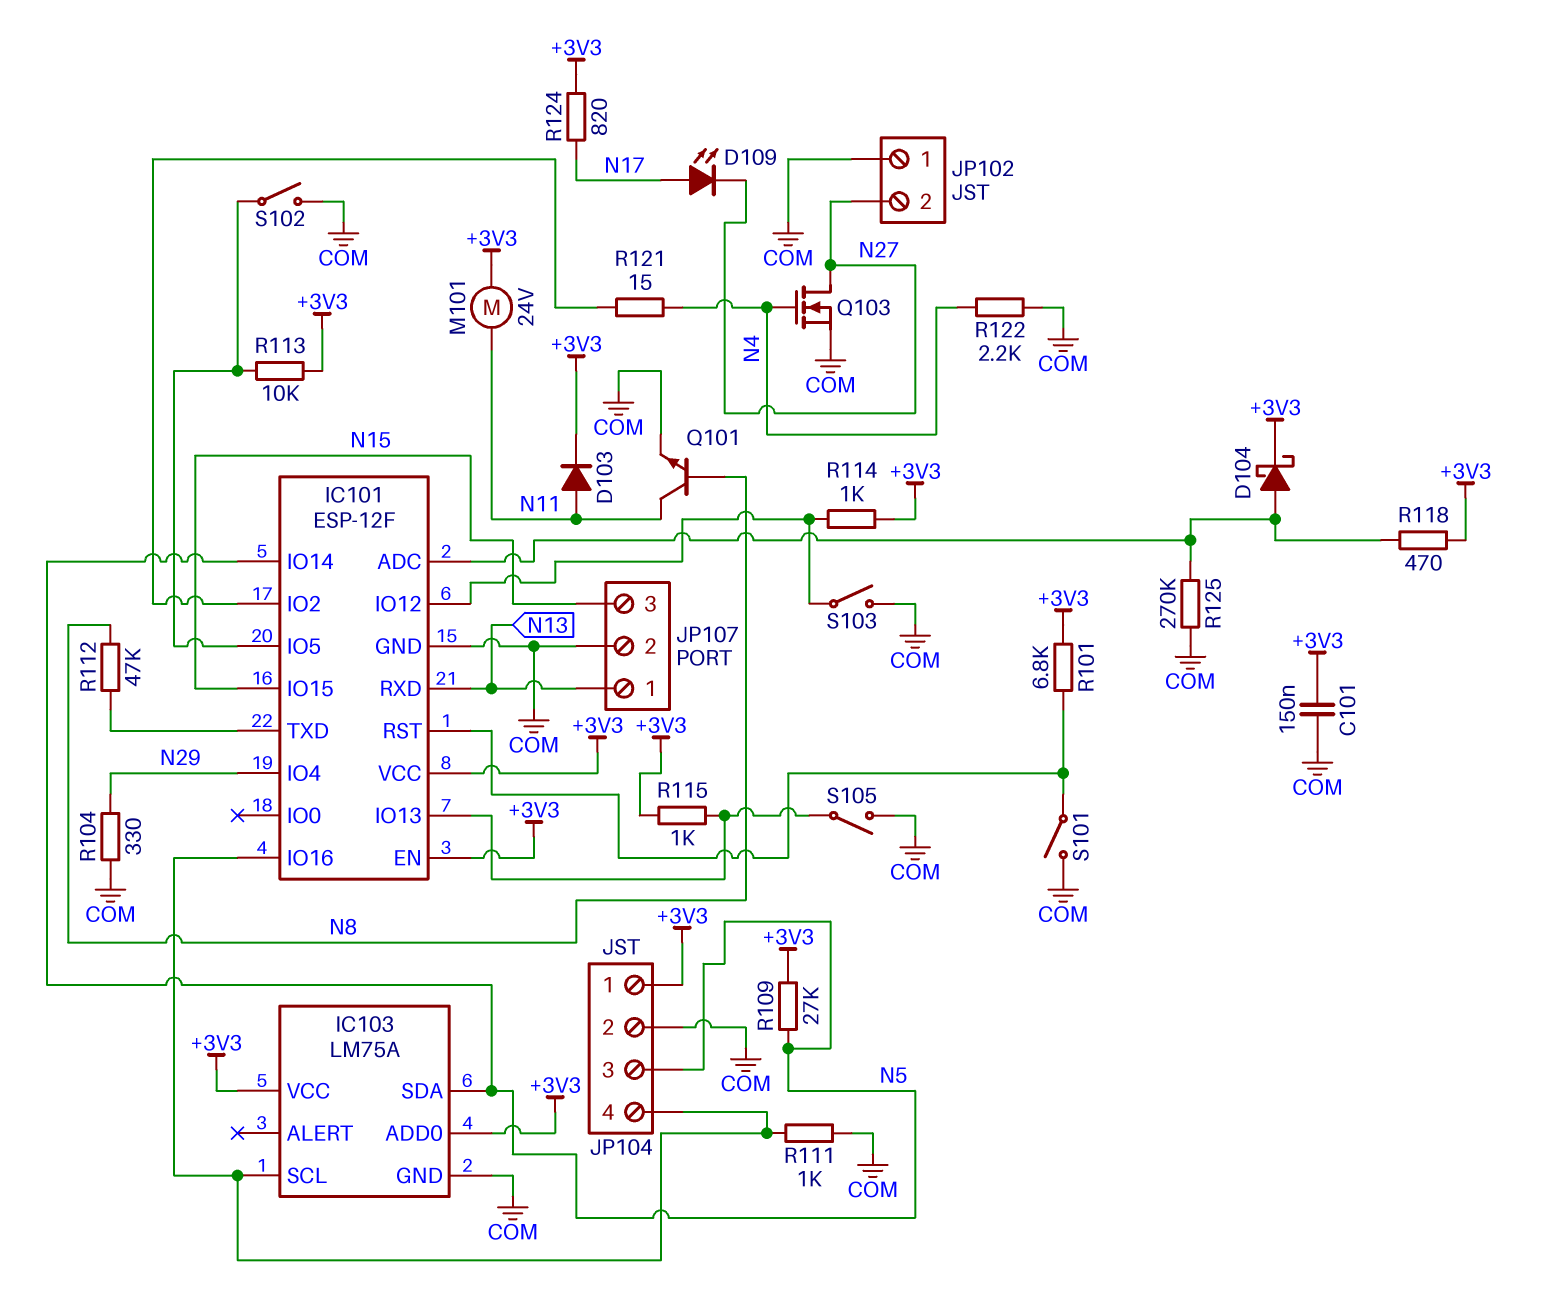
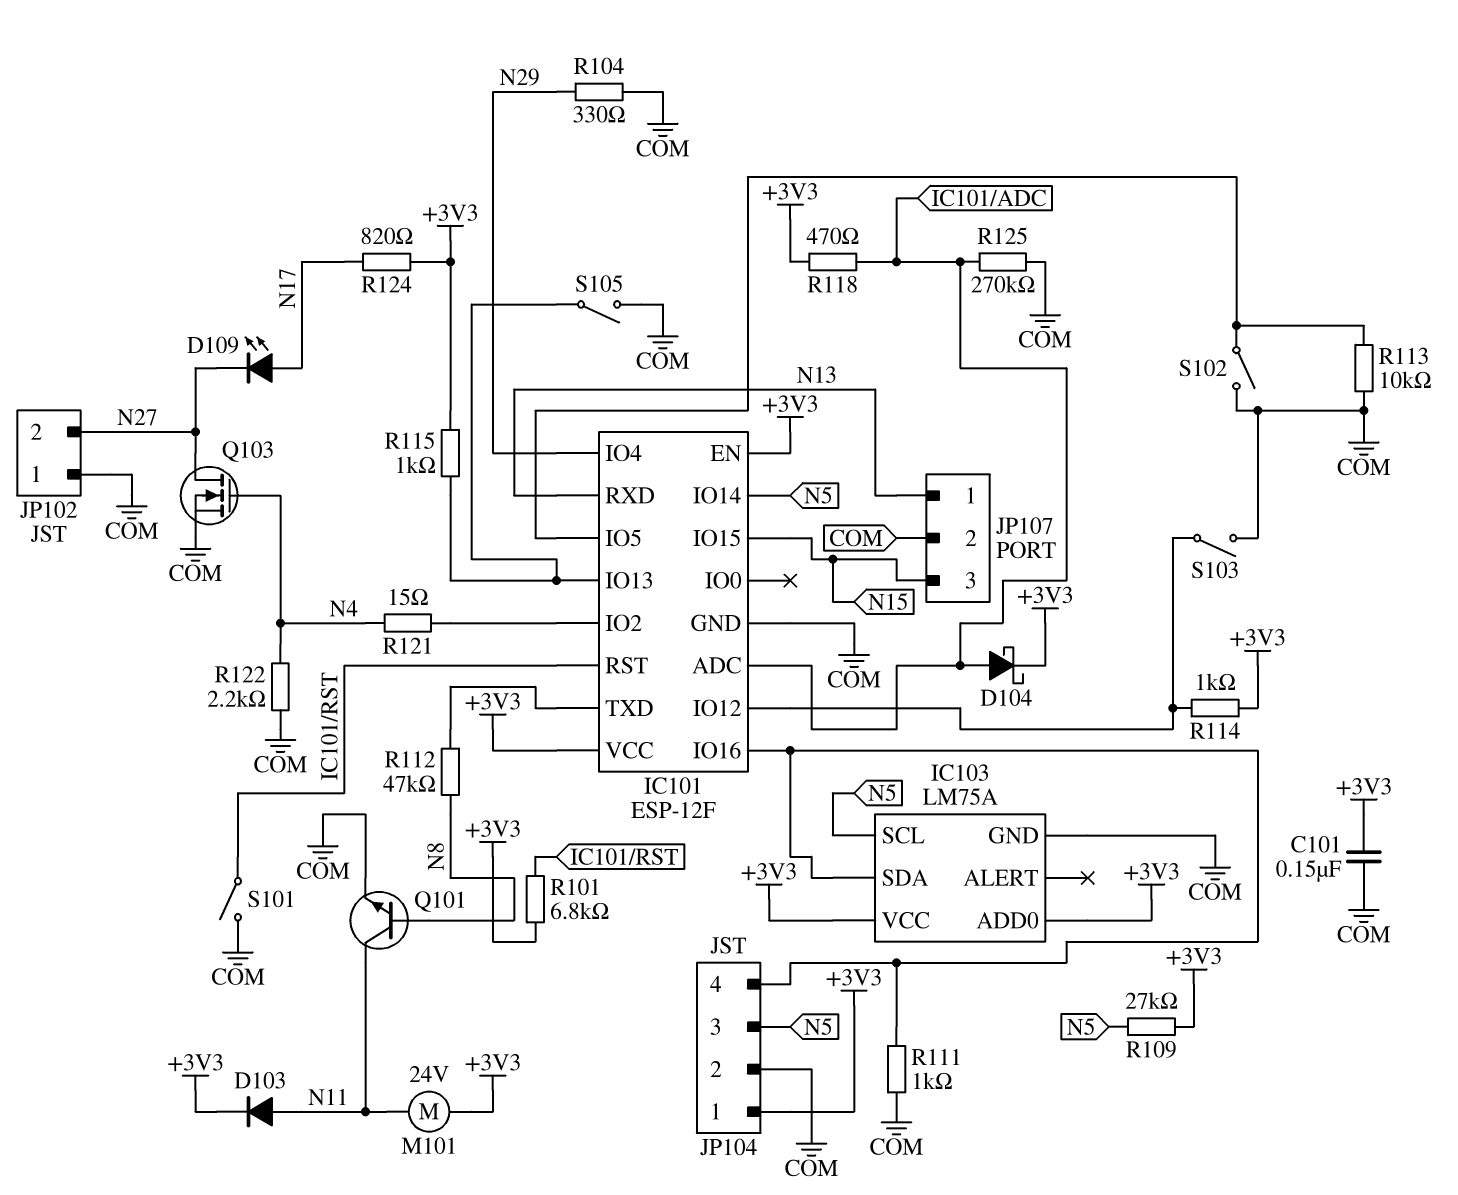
IC103 pin SCL: IC101/IO16 -> N5
IC103 pin SDA: N5 -> IC101/IO16
R113: 10k (+3V3, IC101/IO5) -> 10k (COM, IC101/IO5)

